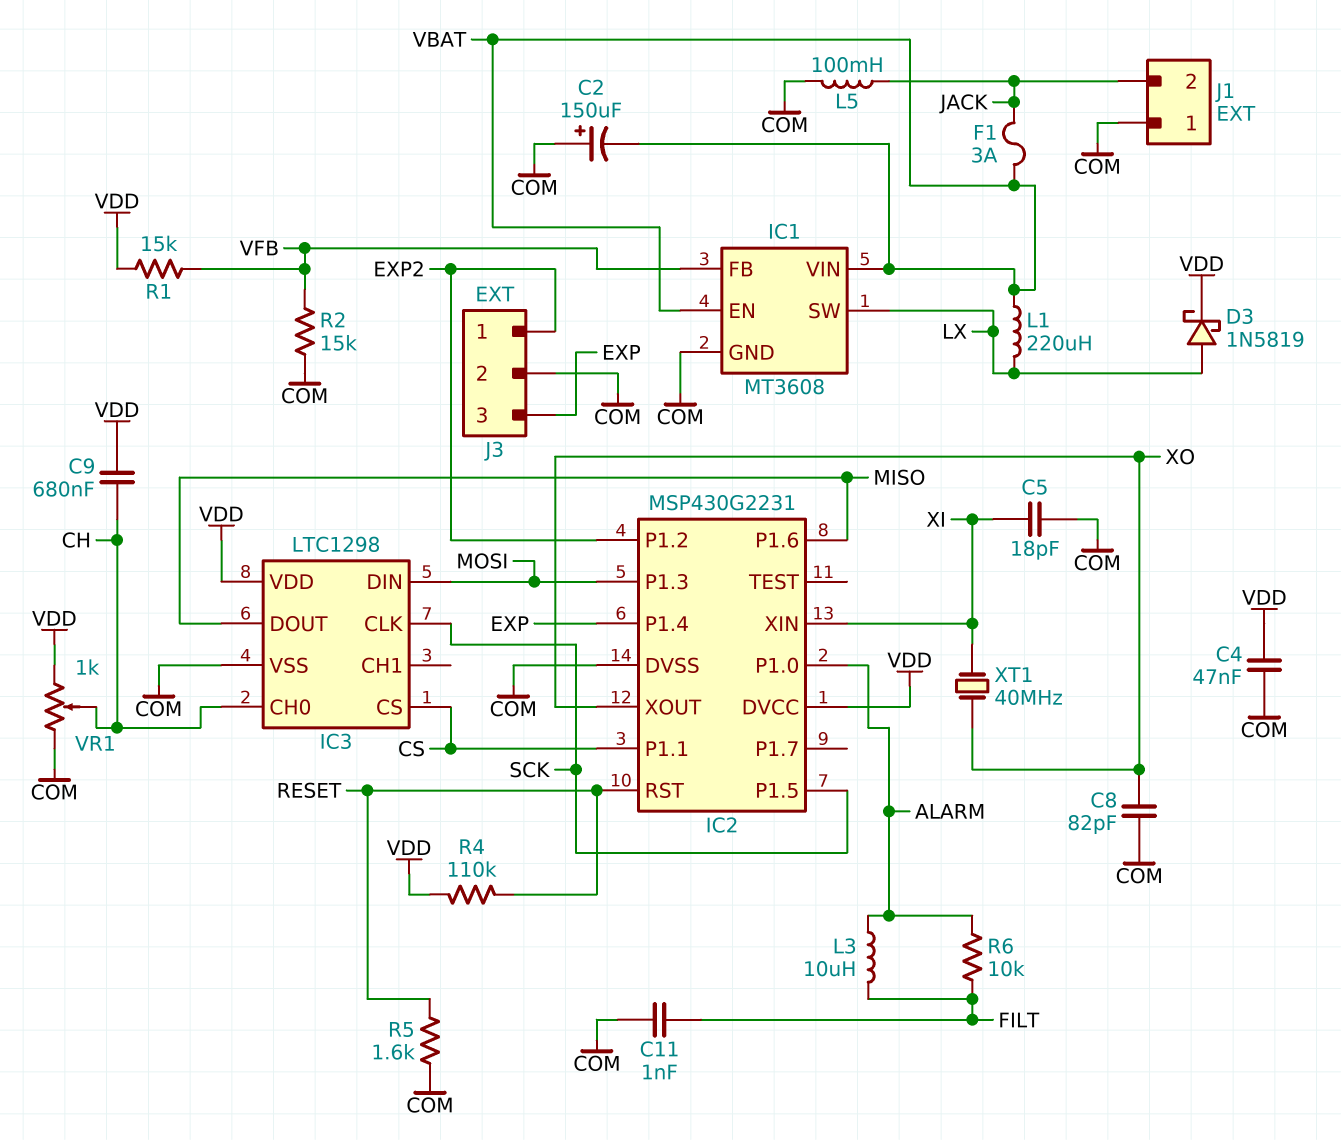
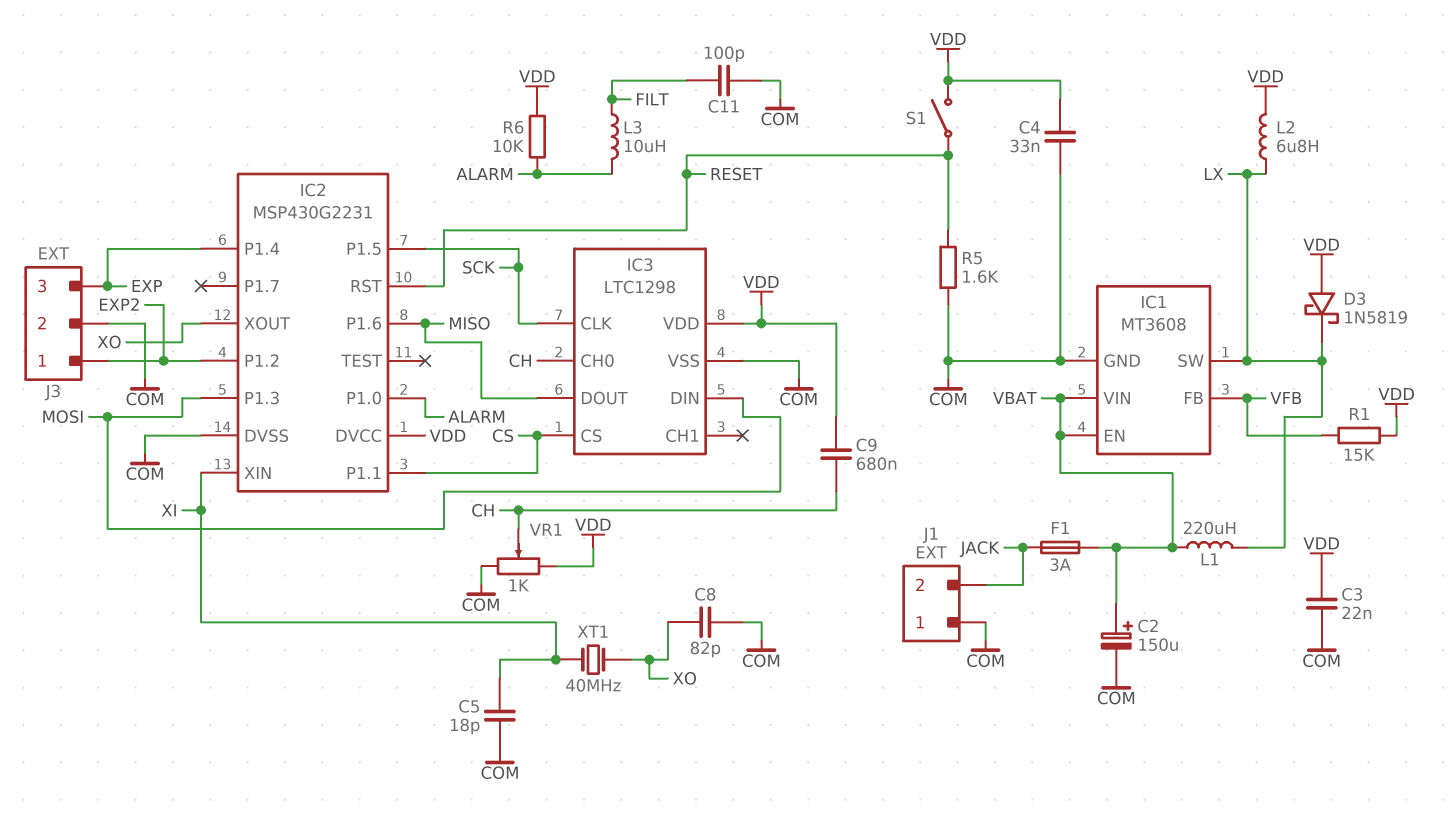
C2: 150uF (plus COM, minus VBAT) -> 150uF (plus VBAT, minus COM)
C3: none -> 22nF (COM, VDD)
C4: 47nF (COM, VDD) -> 33nF (COM, VDD)
C11: 1nF (COM, FILT) -> 100pF (COM, FILT)
D3: schottky 1N5819 (A LX, K VDD) -> schottky 1N5819 (A VDD, K LX)
L2: none -> 6.8uH (LX, VDD)
L5: 100mH (COM, JACK) -> none
R2: 15k (COM, VFB) -> none
R4: 110k (RESET, VDD) -> none
R6: 10k (ALARM, FILT) -> 10k (ALARM, VDD)
S1: none -> switch (RESET, VDD)

